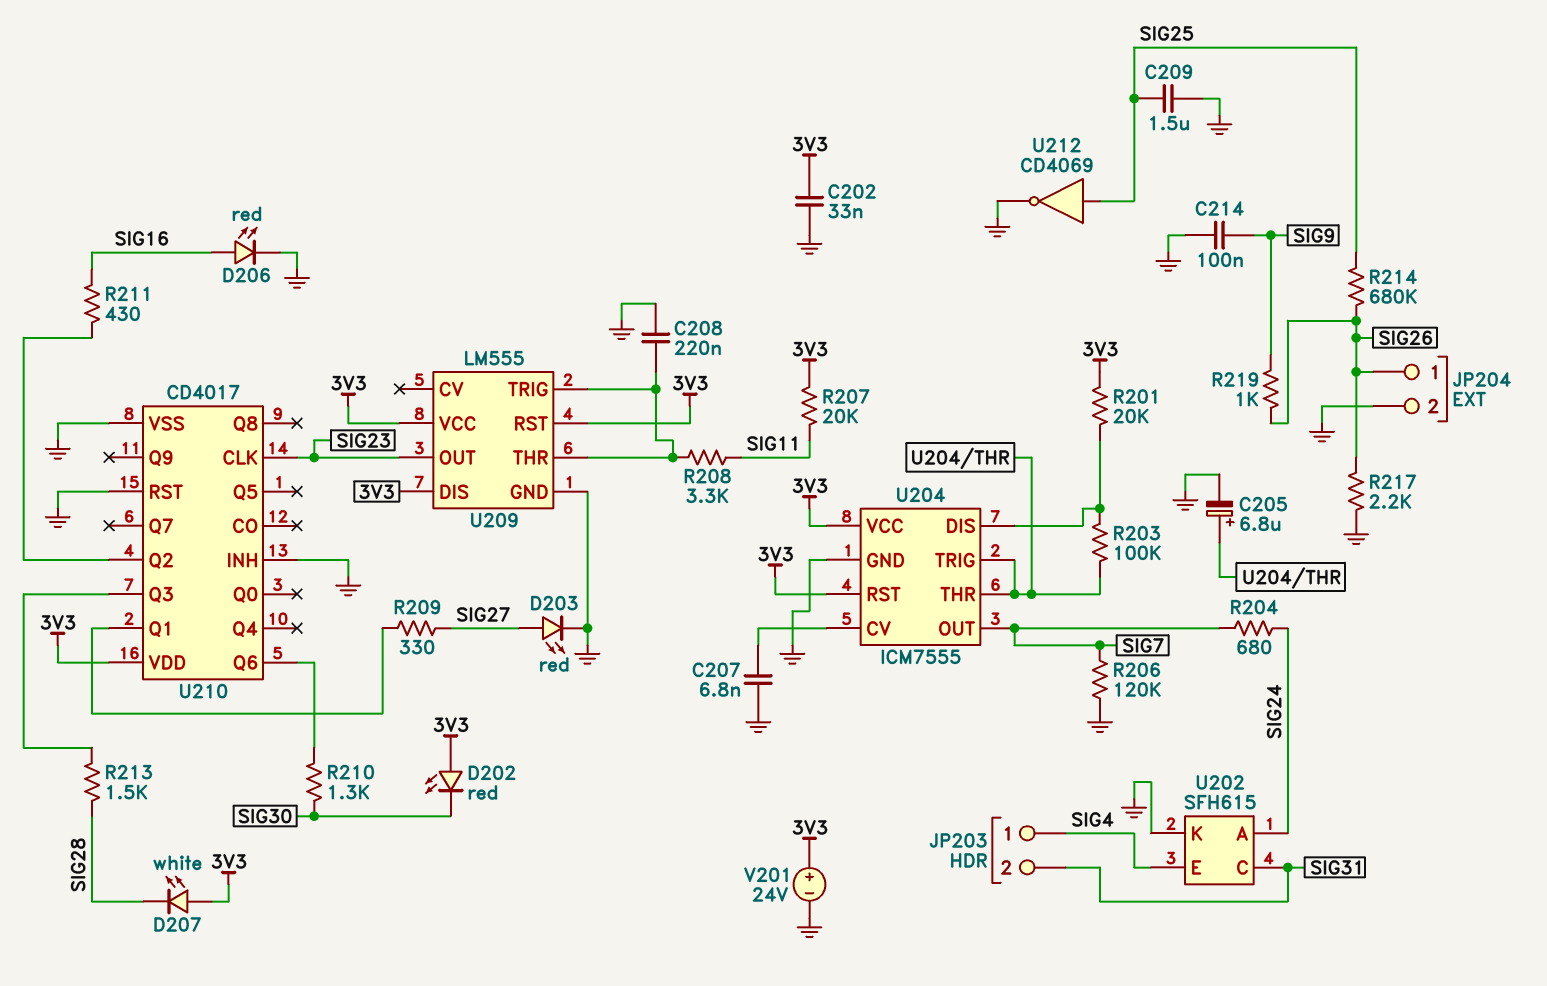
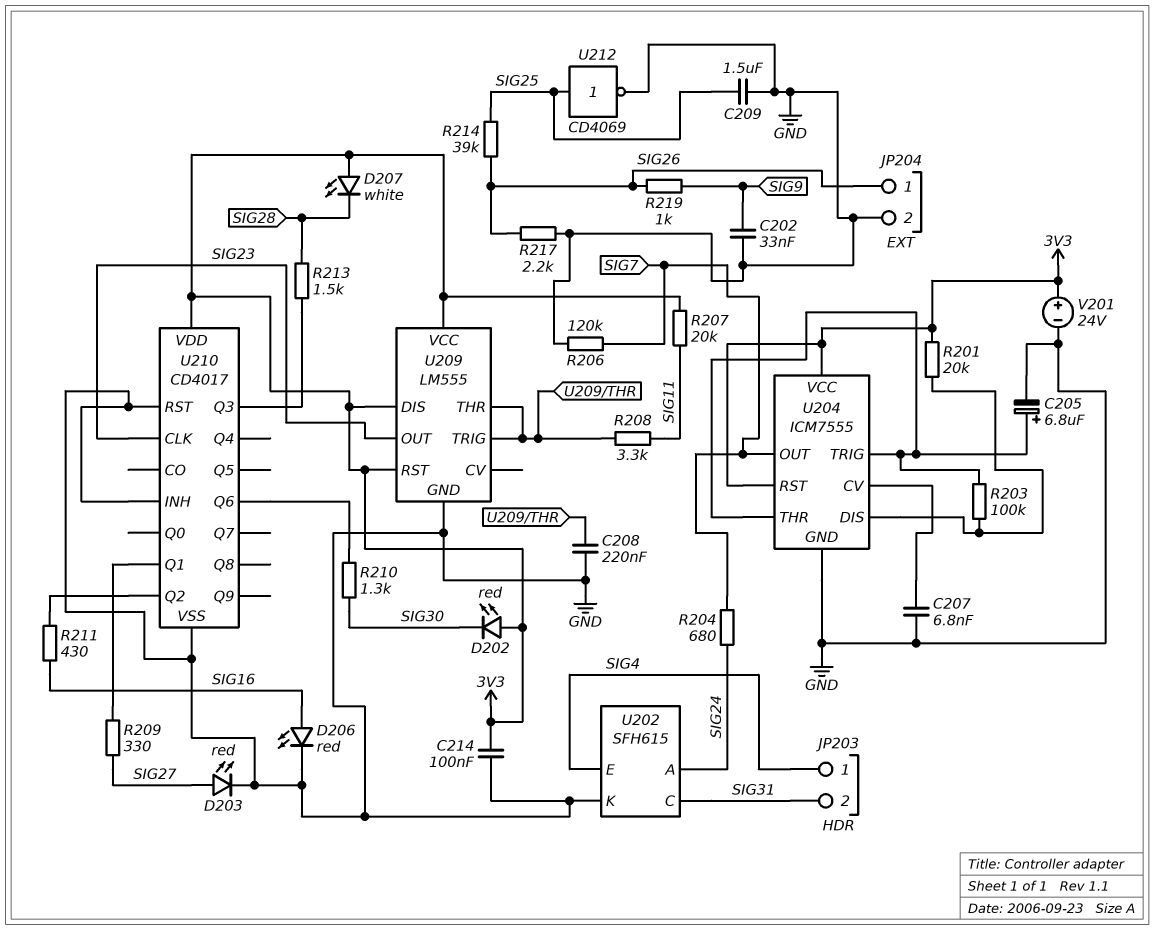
C202: 33nF (3V3, GND) -> 33nF (GND, SIG9)
C214: 100nF (GND, SIG9) -> 100nF (3V3, GND)
R214: 680k (SIG25, SIG26) -> 39k (SIG25, SIG26)

